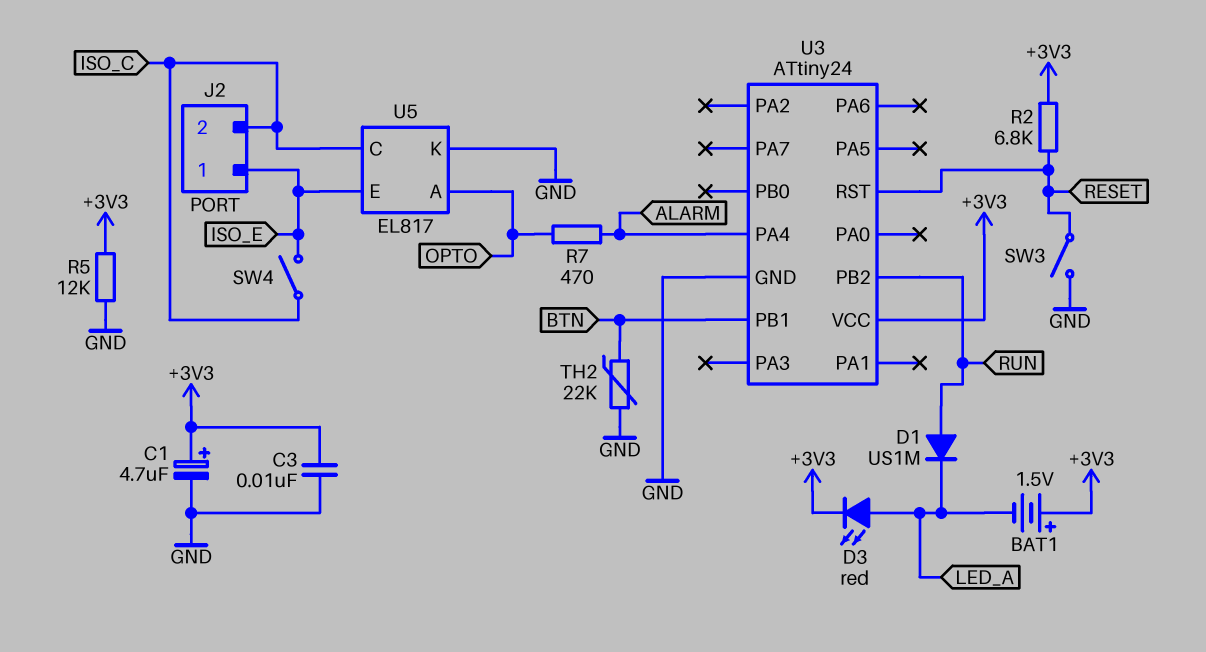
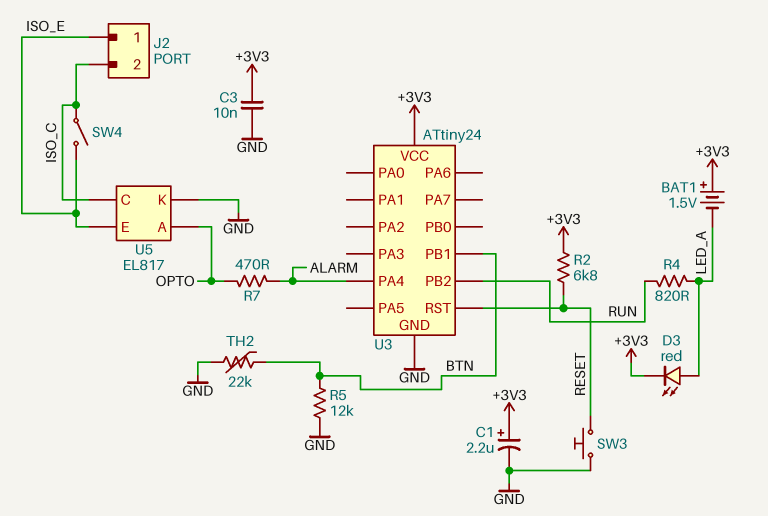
C1: 4.7uF (plus +3V3, minus GND) -> 2.2uF (plus +3V3, minus GND)
D1: diode US1M (A RUN, K LED_A) -> none
R4: none -> 820 (LED_A, RUN)
R5: 12k (+3V3, GND) -> 12k (BTN, GND)
SW3: switch (GND, RESET) -> button (GND, RESET)

